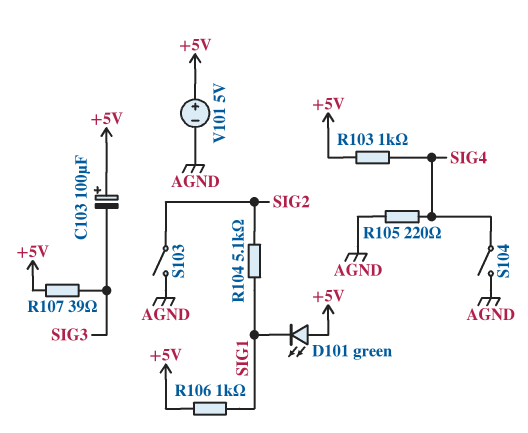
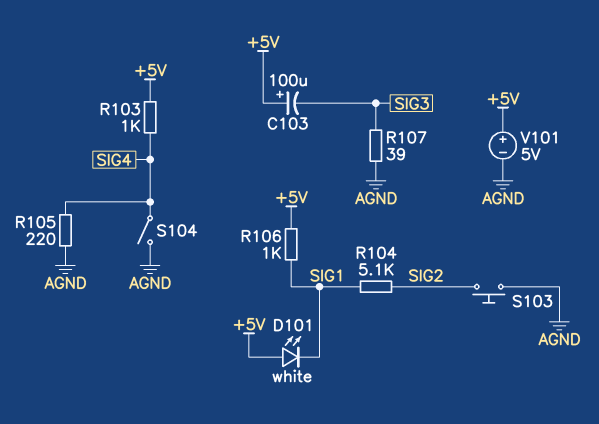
D101: LED green (A +5V, K SIG1) -> LED white (A +5V, K SIG1)
R107: 39 (+5V, SIG3) -> 39 (AGND, SIG3)
S103: switch (AGND, SIG2) -> button (AGND, SIG2)

